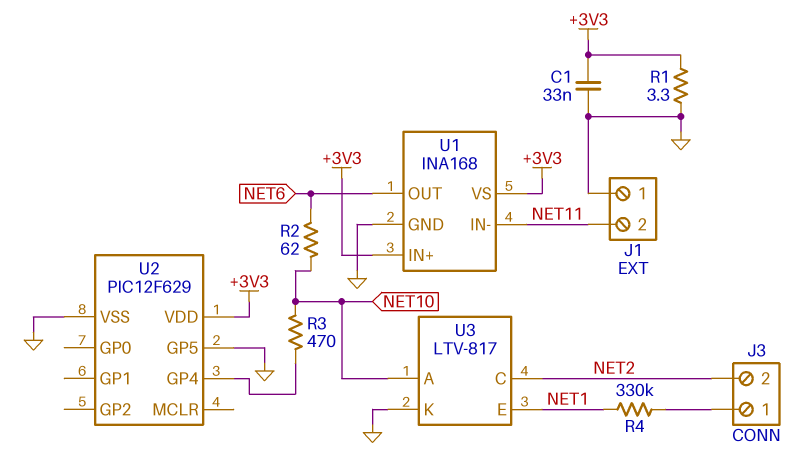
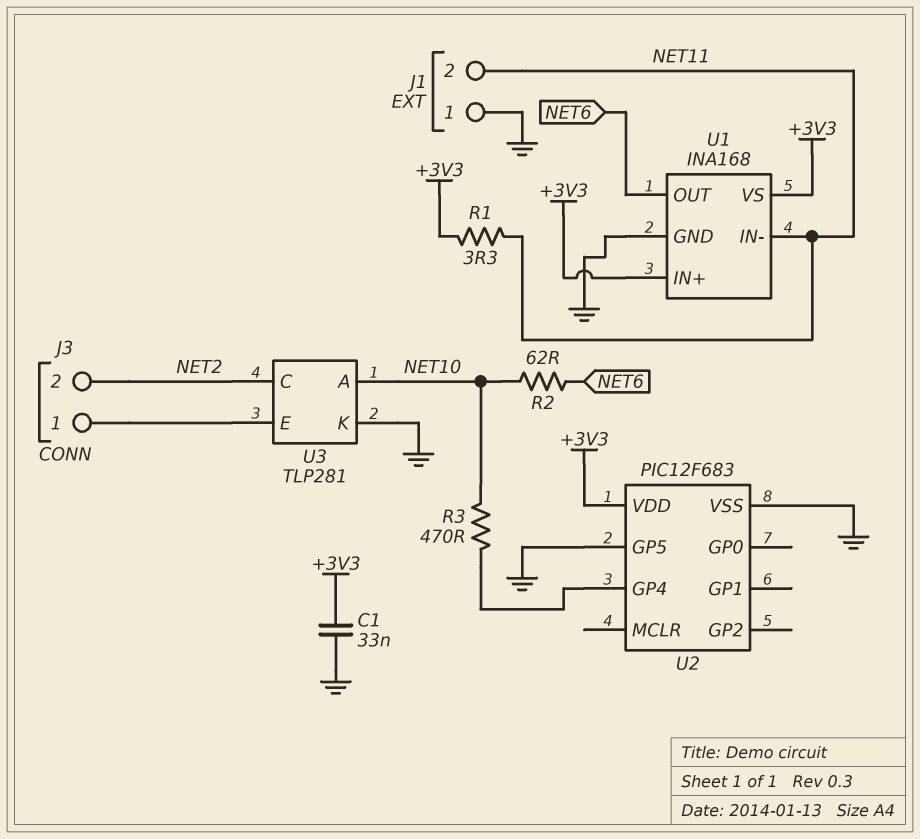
R1: 3.3 (+3V3, GND) -> 3.3 (+3V3, NET11)
R4: 330k (J3/1, NET1) -> none
U2: PIC12F629 -> PIC12F683
U3: LTV-817 -> TLP281
U3 pin E: NET1 -> J3/1

